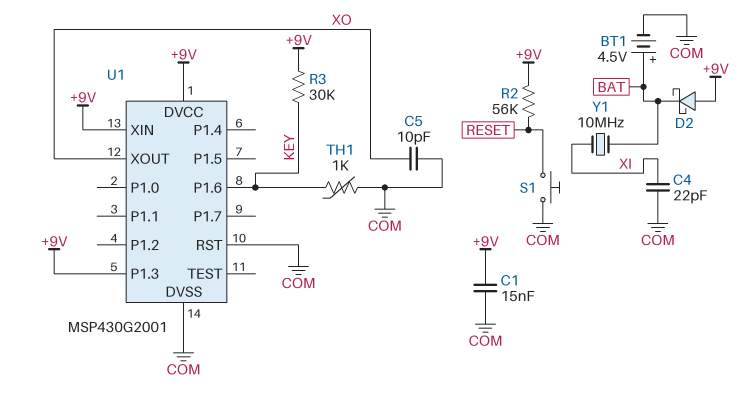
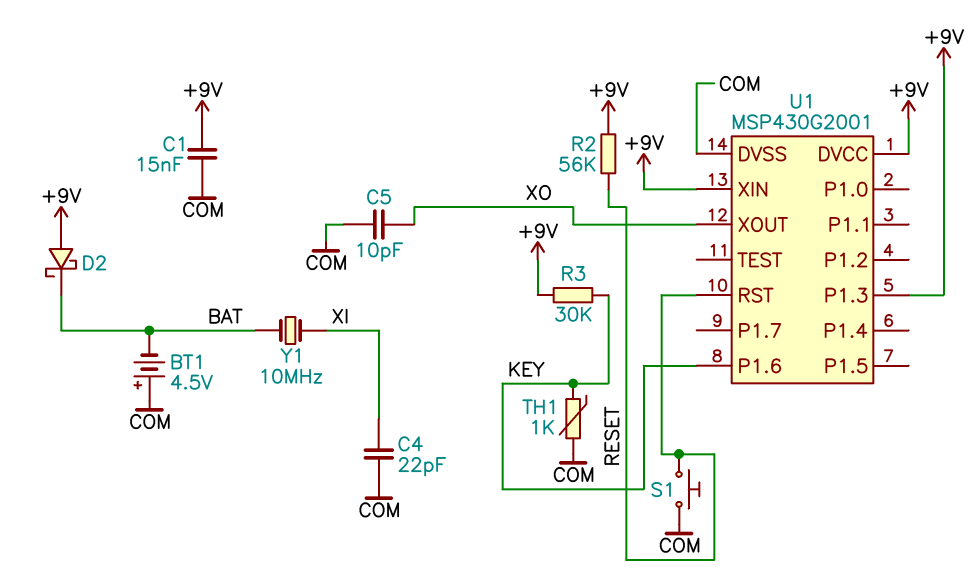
BT1: 4.5V (plus BAT, minus COM) -> 4.5V (plus COM, minus BAT)
U1 pin RST: COM -> RESET

